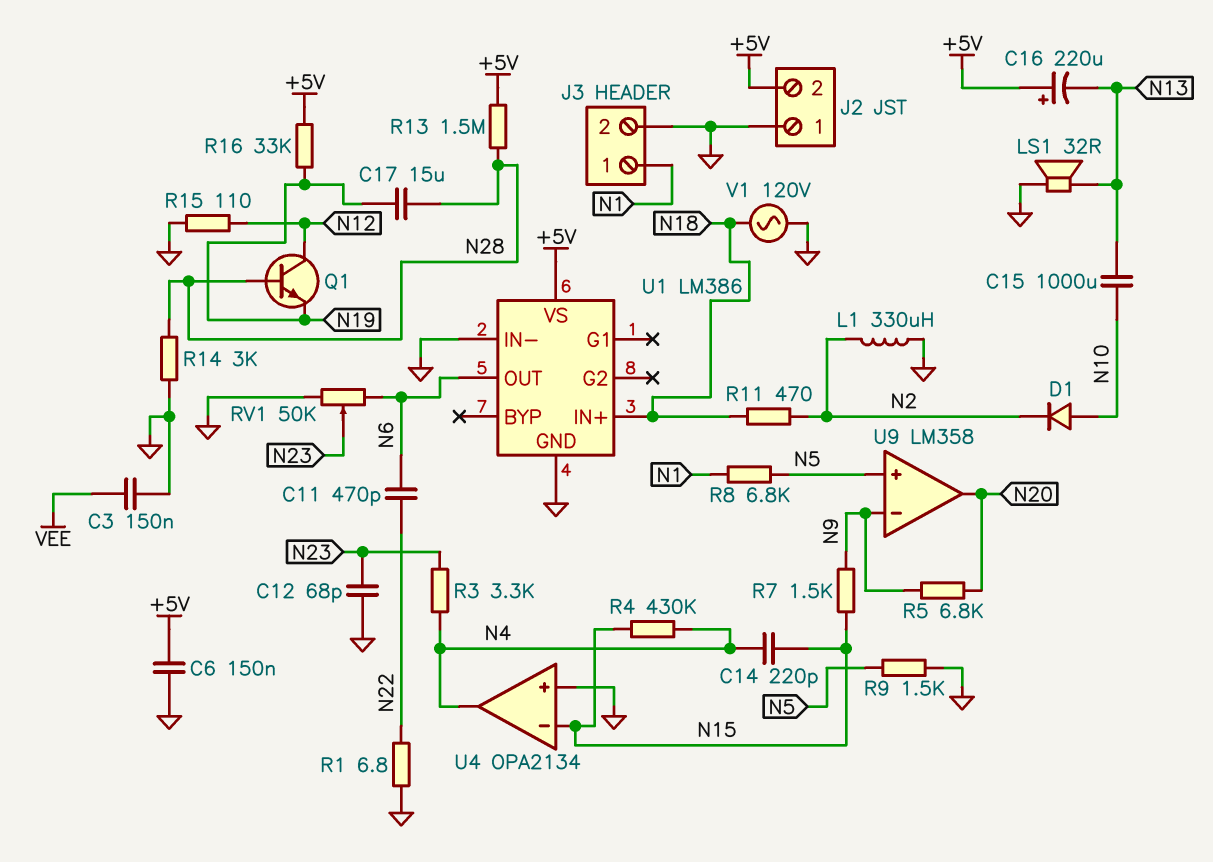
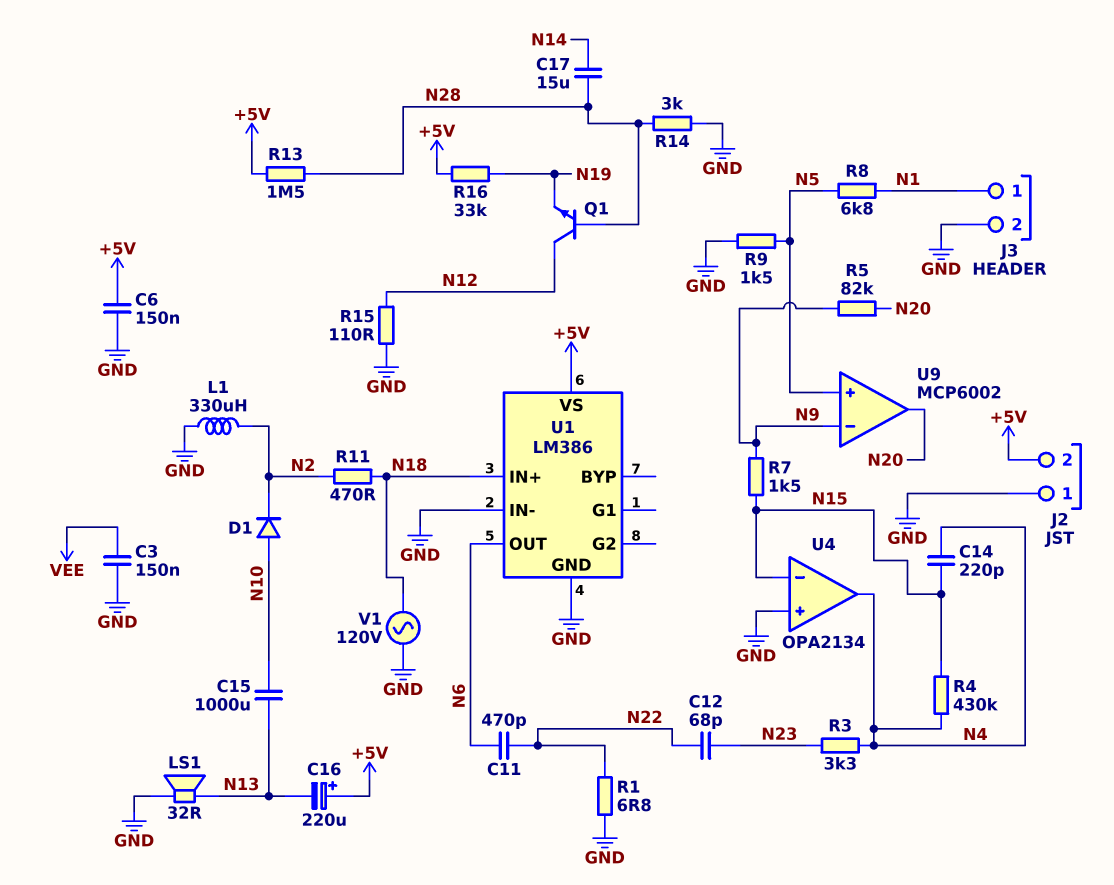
C12: 68pF (GND, N23) -> 68pF (N22, N23)
C17: 15uF (N19, N28) -> 15uF (N14, N28)
R5: 6.8k (N9, N20) -> 82k (N9, N20)
RV1: 50k (GND, N6, wiper N23) -> none
U9: LM358 -> MCP6002

